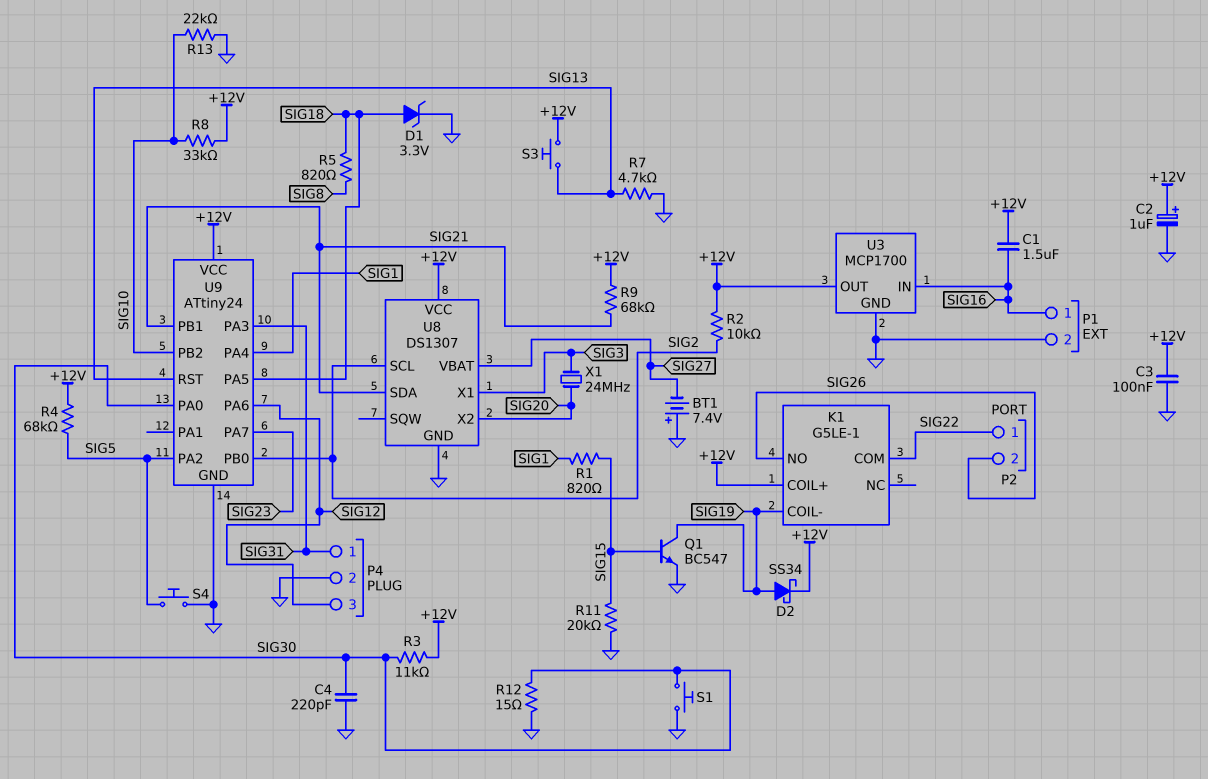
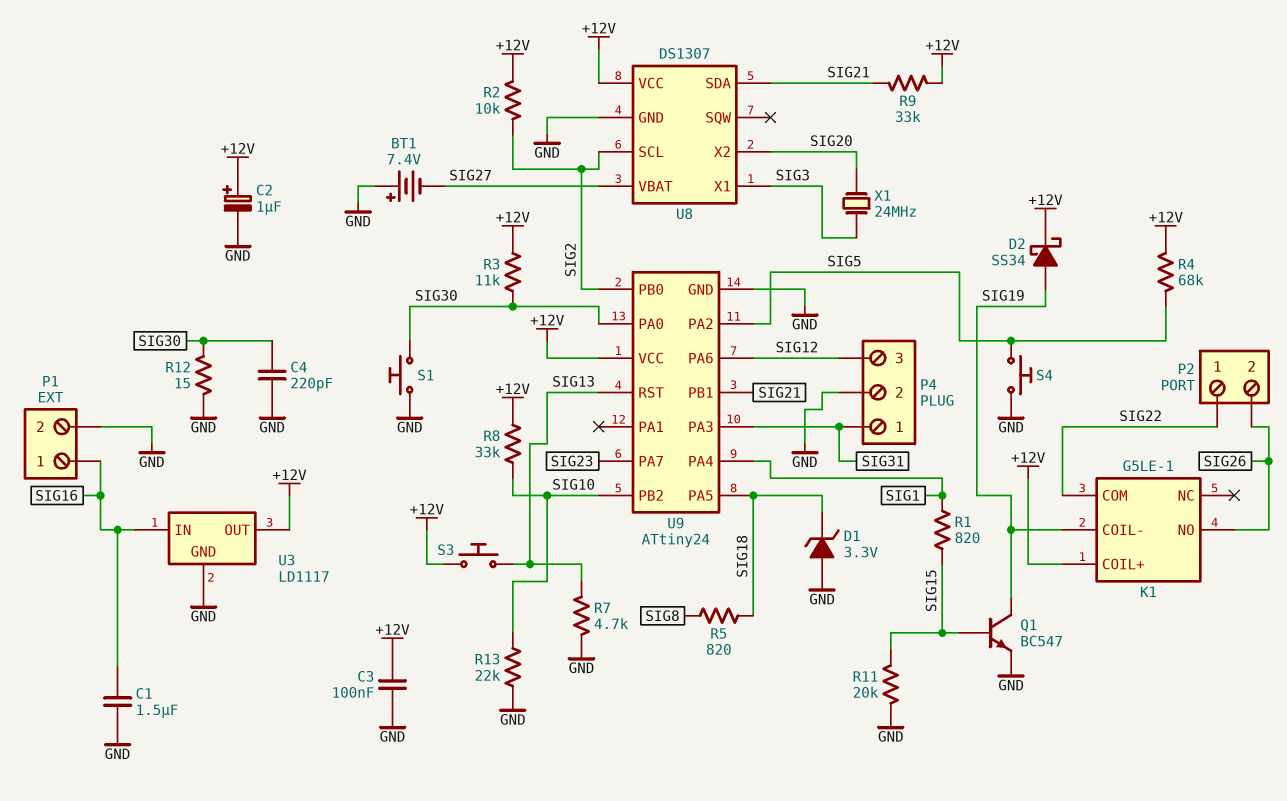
C1: 1.5uF (+12V, SIG16) -> 1.5uF (GND, SIG16)
D1: zener 3.3V (A SIG18, K GND) -> zener 3.3V (A GND, K SIG18)
R9: 68k (+12V, SIG21) -> 33k (+12V, SIG21)
U3: MCP1700 -> LD1117

